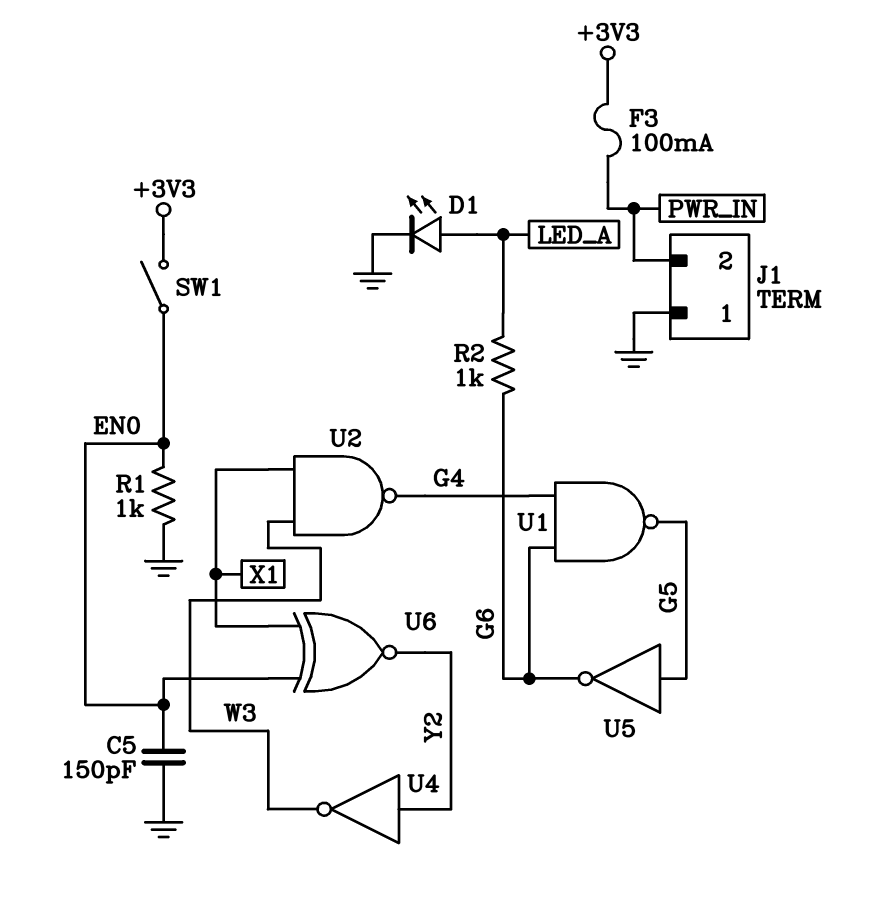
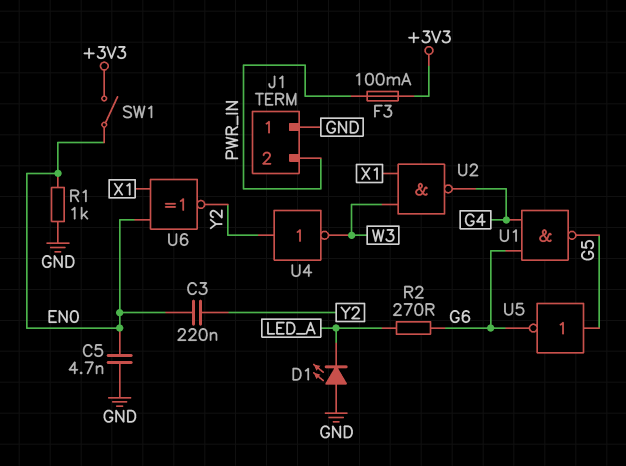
C3: none -> 220nF (EN0, Y2)
C5: 150pF (EN0, GND) -> 4.7nF (EN0, GND)
D1: LED (A LED_A, K GND) -> LED (A GND, K LED_A)
R2: 1k (G6, LED_A) -> 270 (G6, LED_A)

